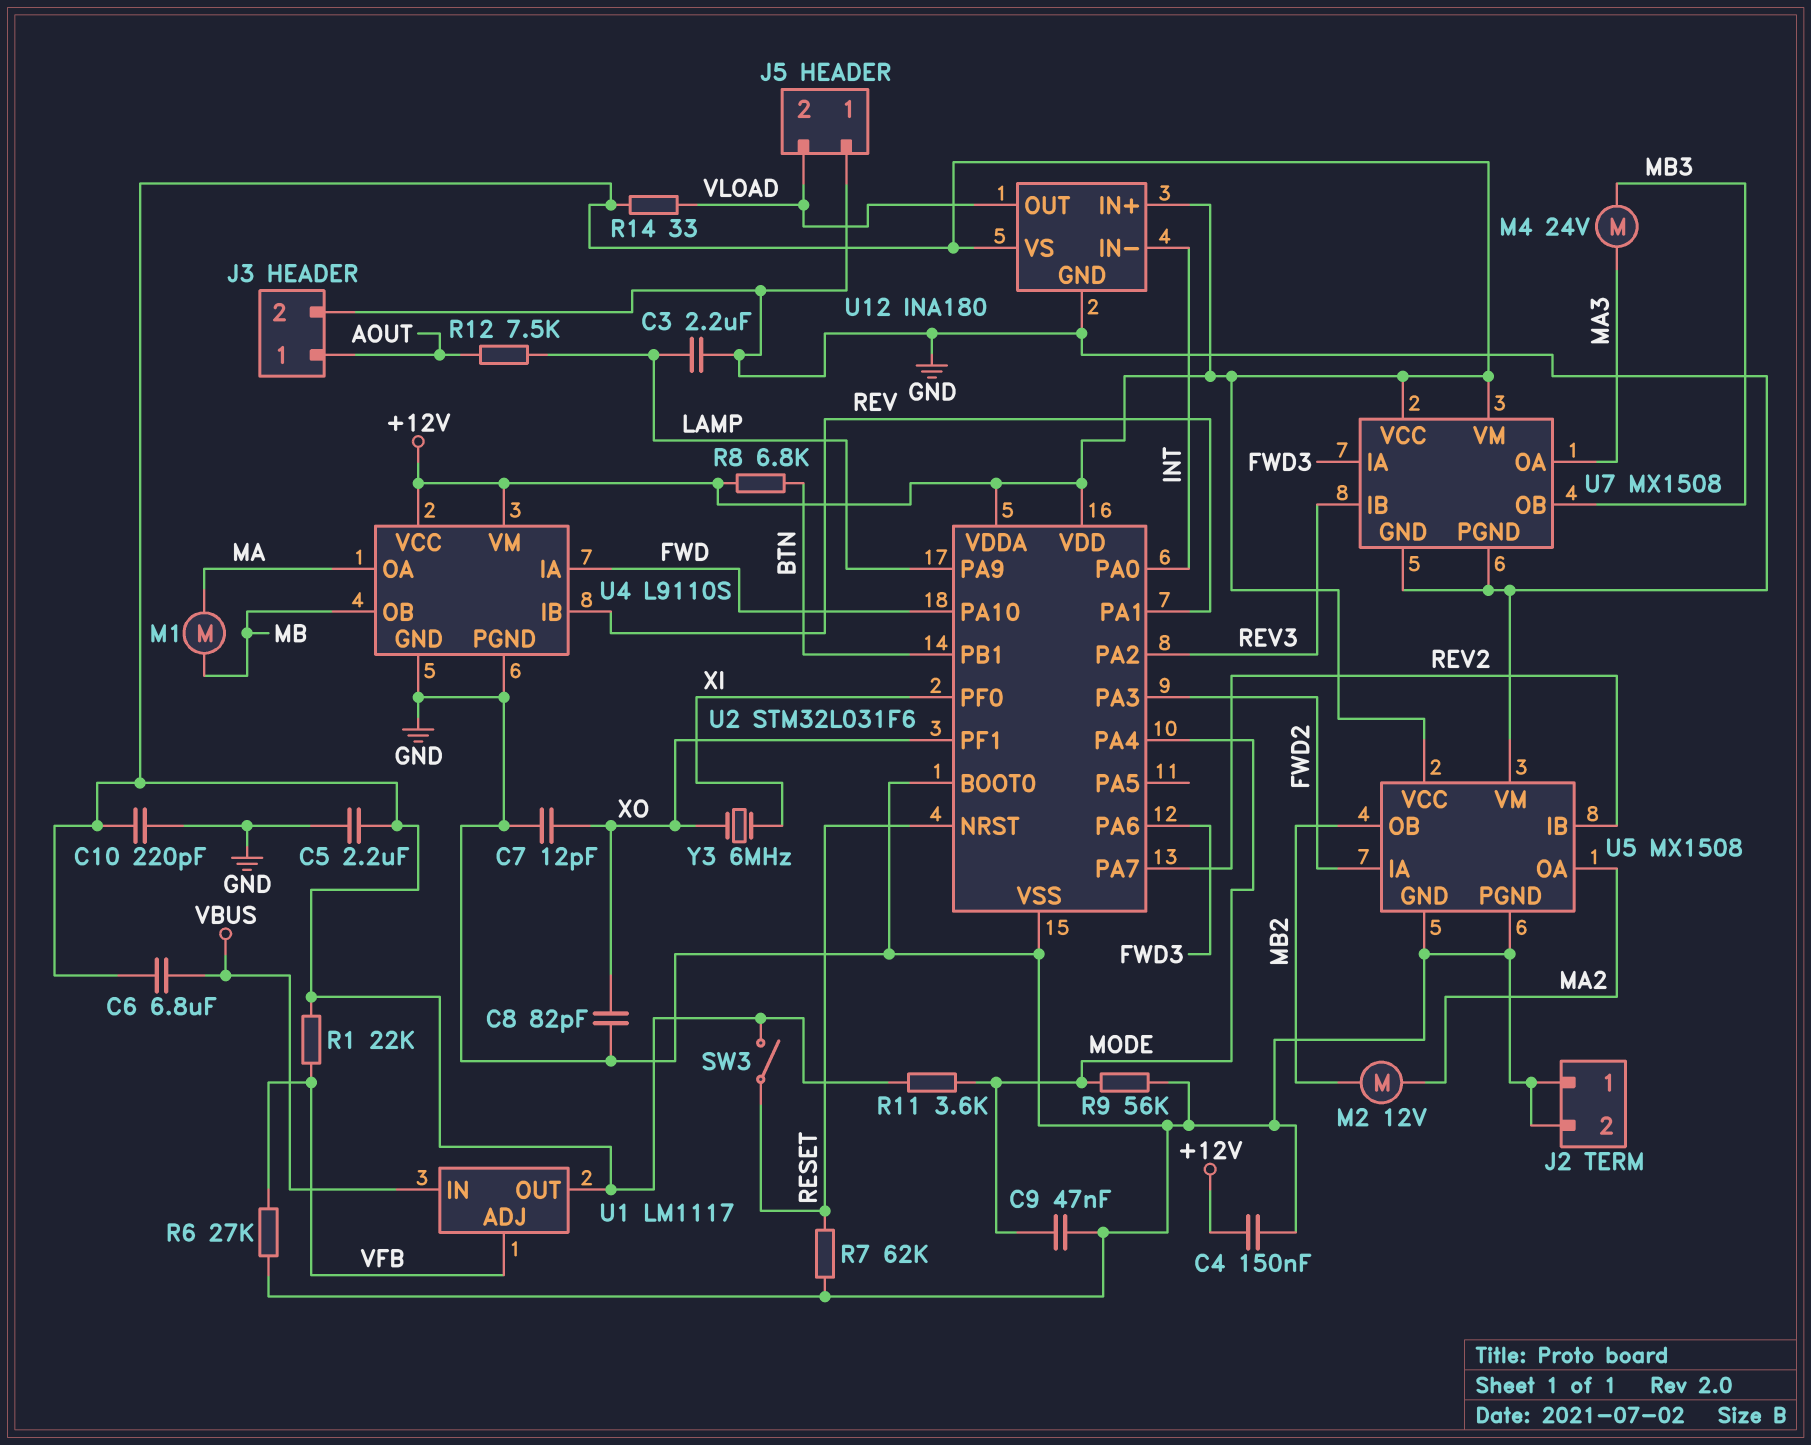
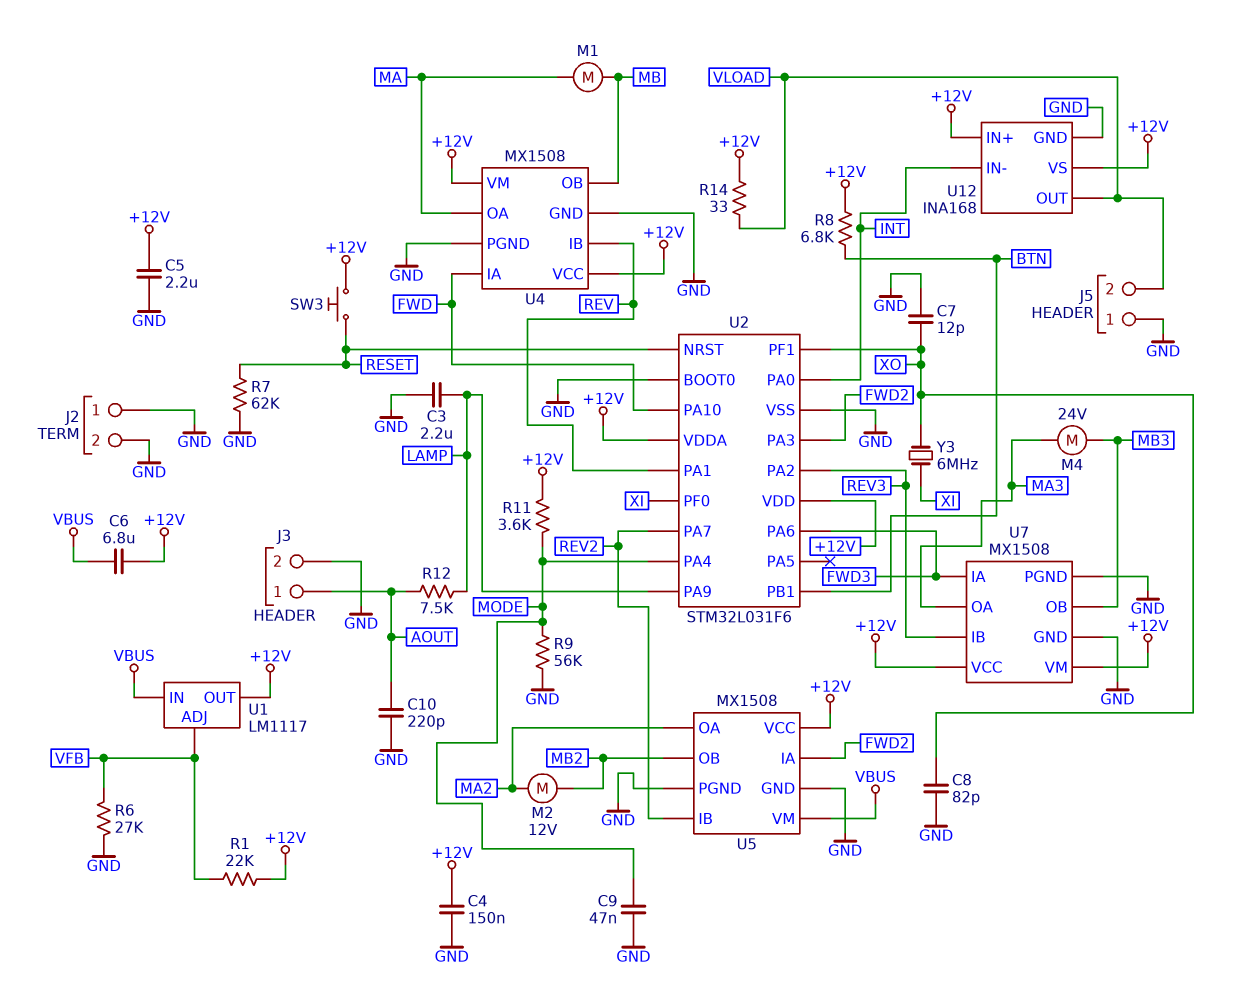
C10: 220pF (+12V, GND) -> 220pF (AOUT, GND)
SW3: switch (+12V, RESET) -> button (+12V, RESET)
U4: L9110S -> MX1508
U5 pin VM: GND -> VBUS
U12: INA180 -> INA168

